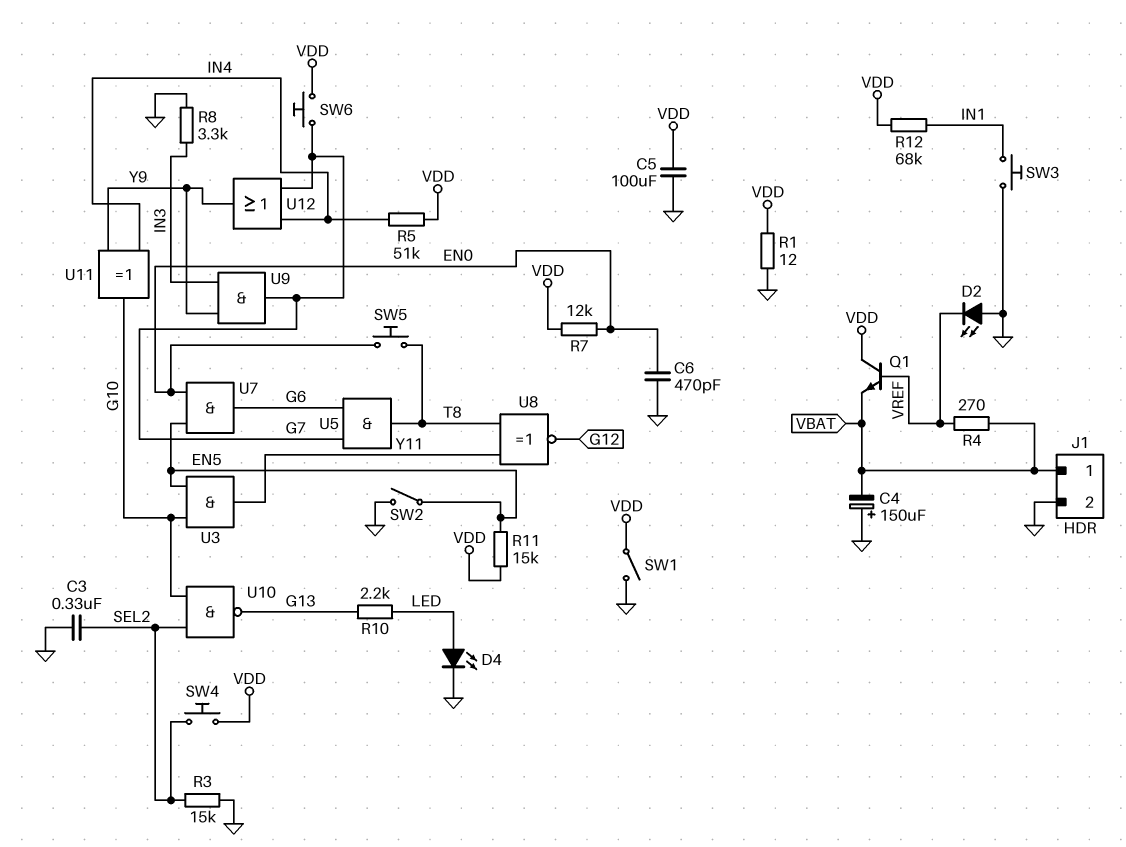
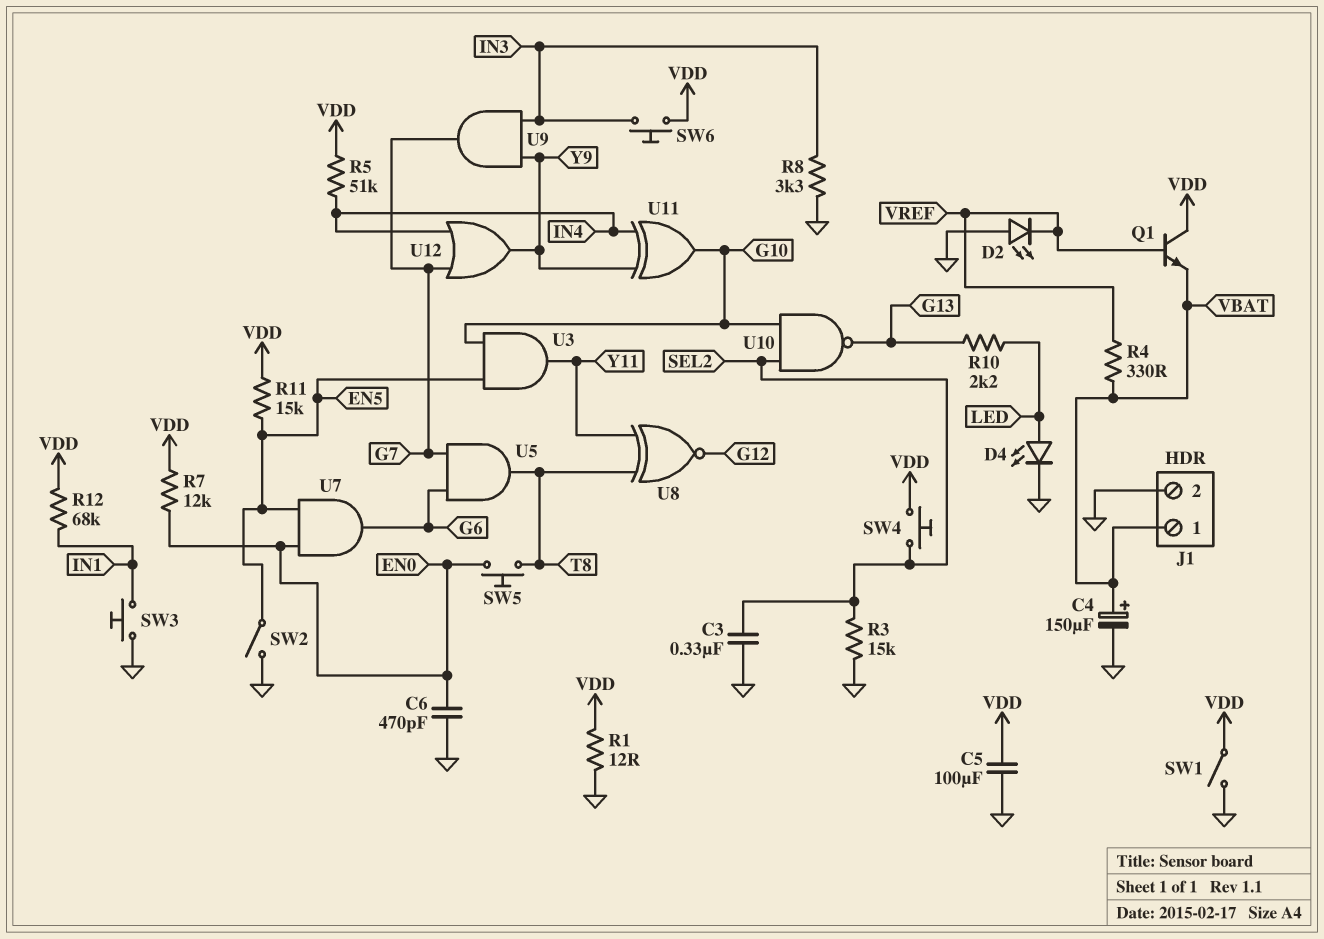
C4: 150uF (plus GND, minus VBAT) -> 150uF (plus VBAT, minus GND)
R4: 270 (VBAT, VREF) -> 330 (VBAT, VREF)
SW6: button (G7, VDD) -> button (IN3, VDD)

